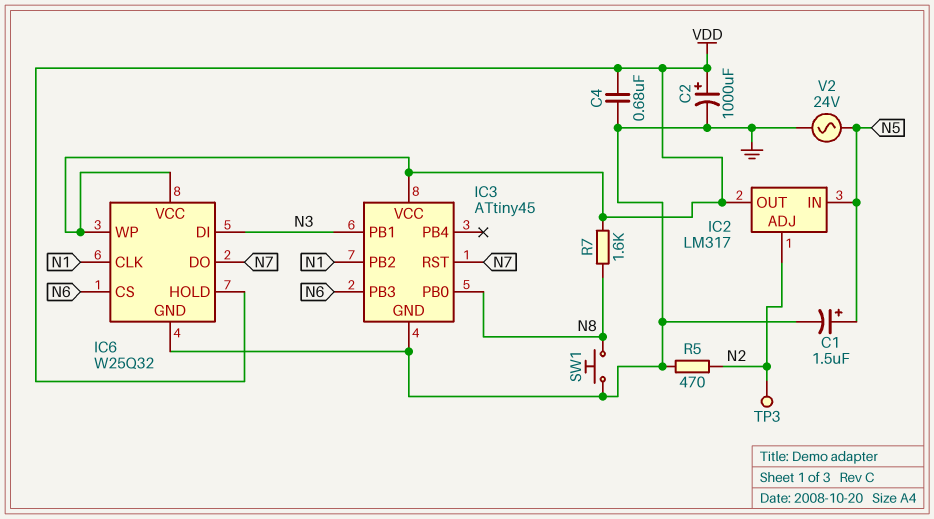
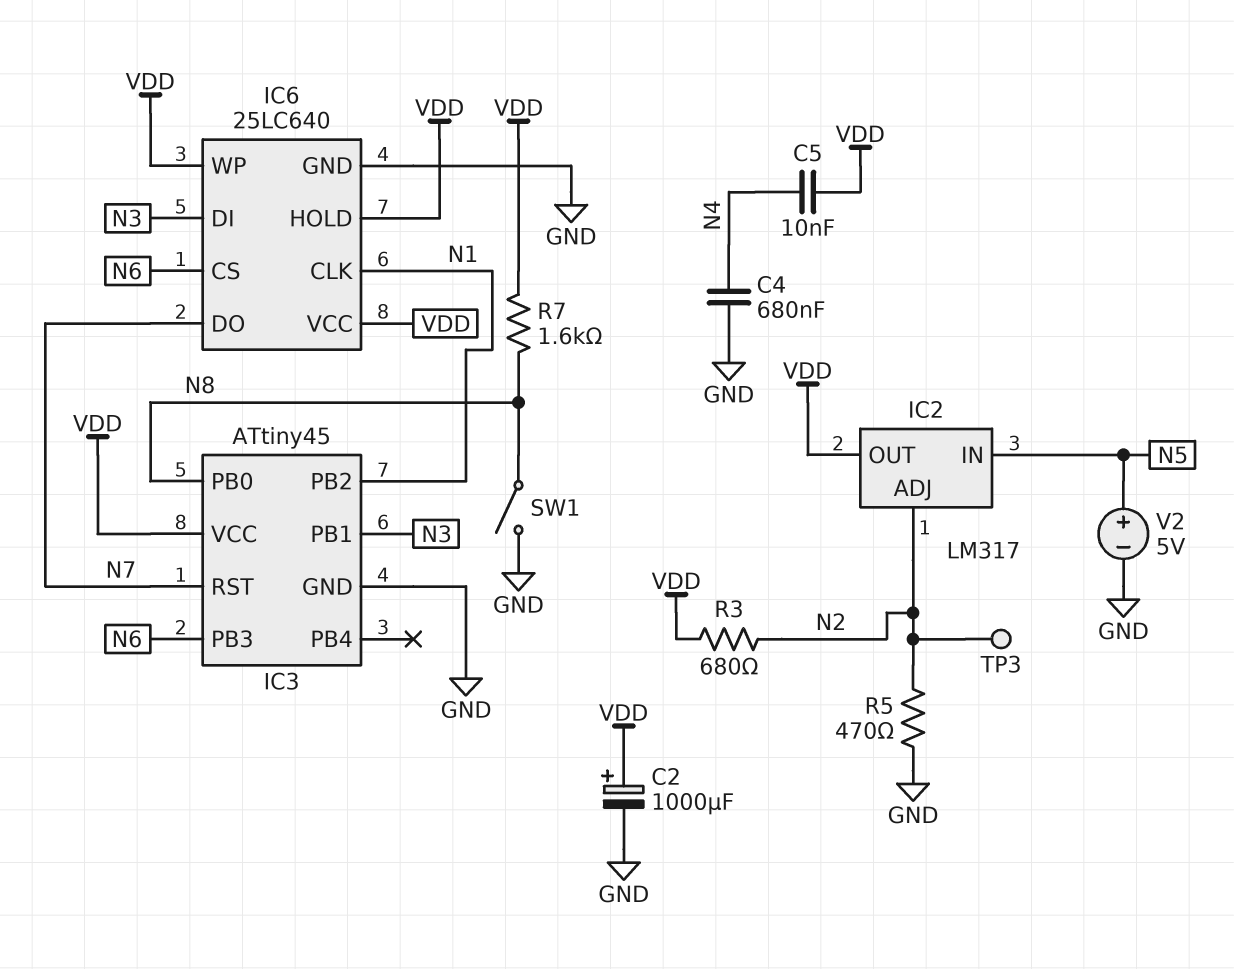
C1: 1.5uF (plus N5, minus GND) -> none
C4: 680nF (GND, VDD) -> 680nF (GND, N4)
C5: none -> 10nF (N4, VDD)
IC6: W25Q32 -> 25LC640
R3: none -> 680 (N2, VDD)
SW1: button (GND, N8) -> switch (GND, N8)
V2: AC 24V (GND, N5) -> 5V (plus N5, minus GND)

